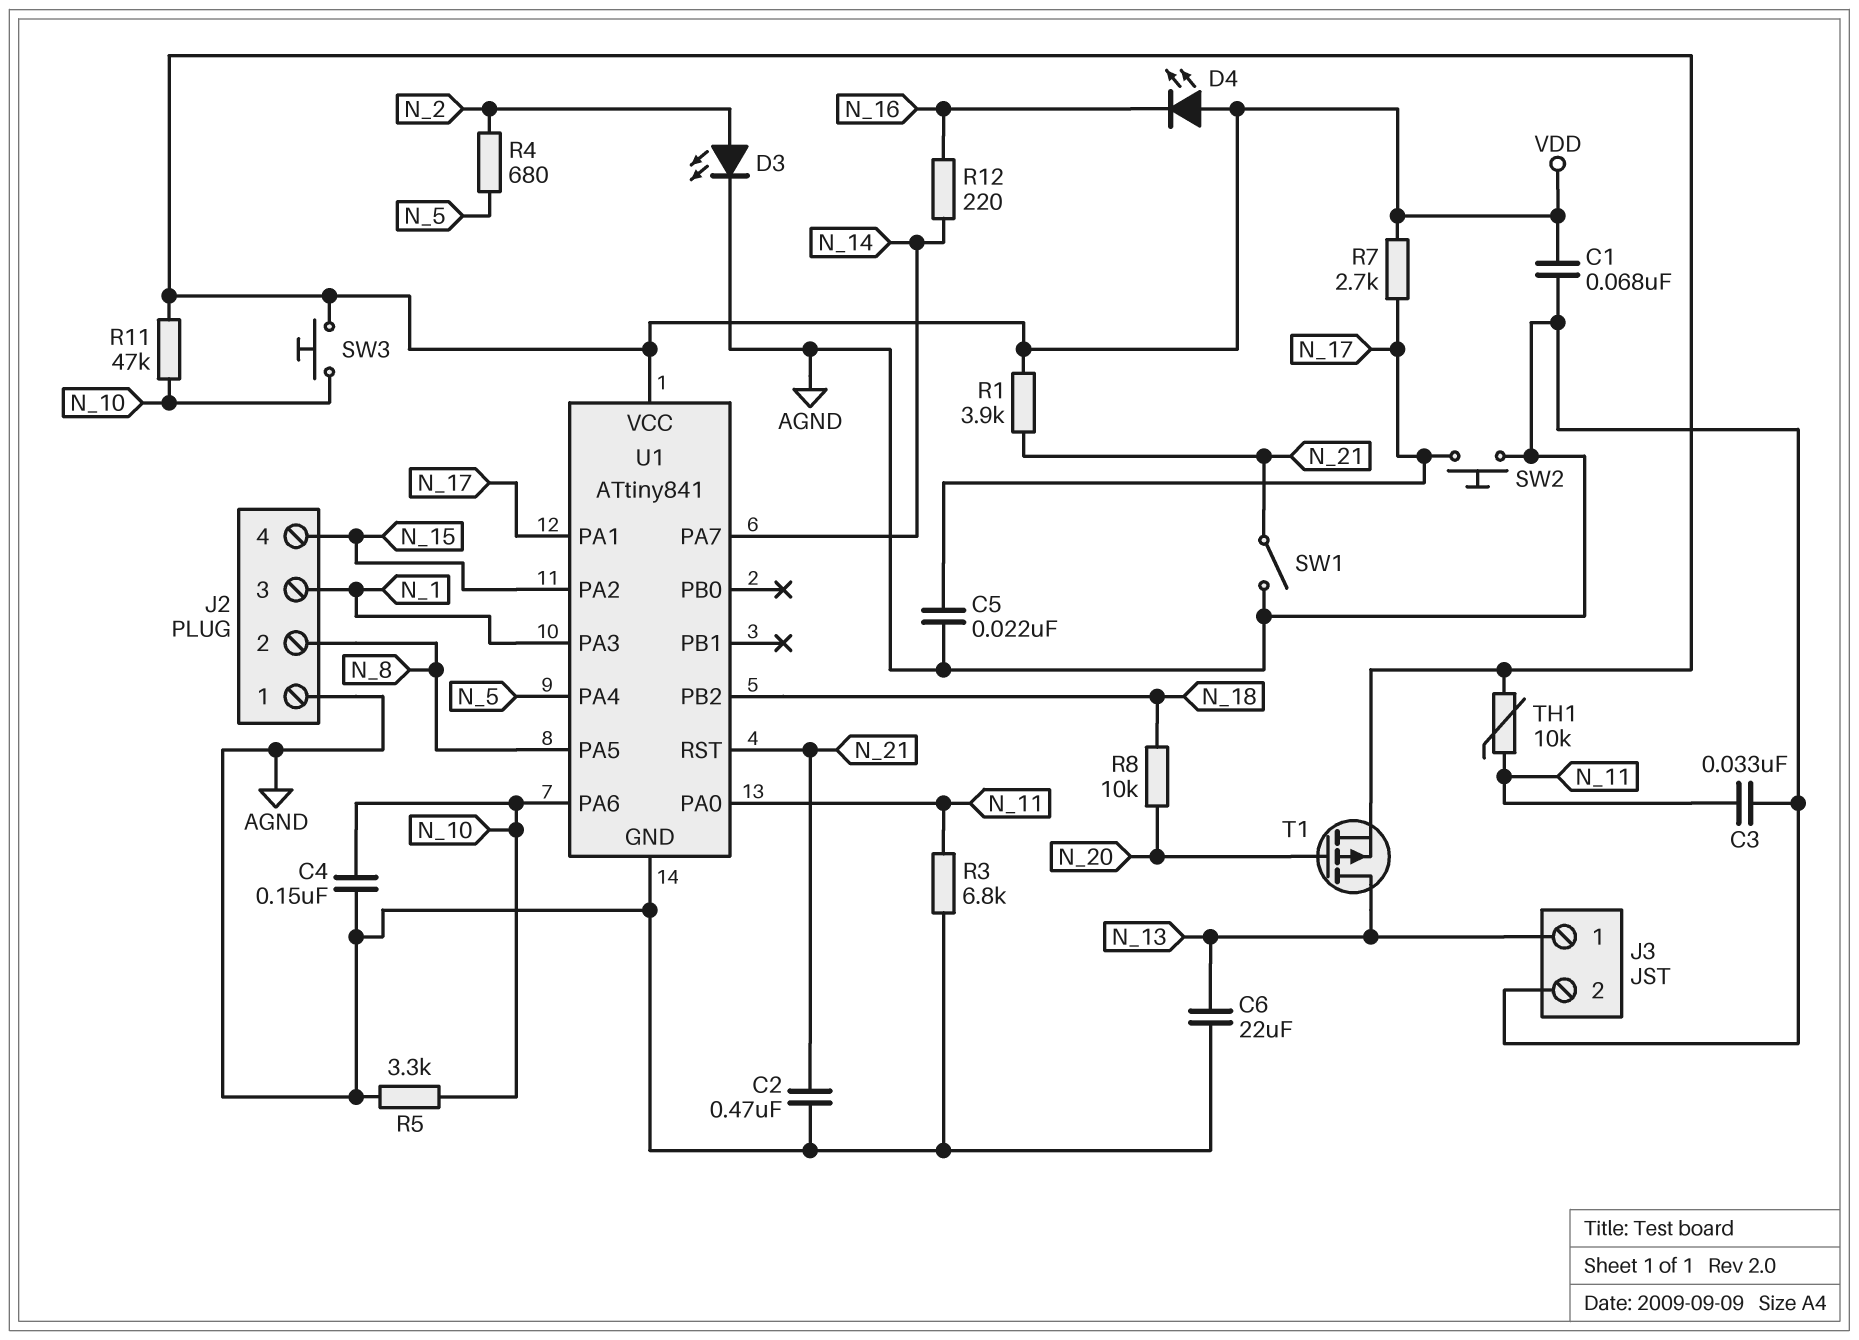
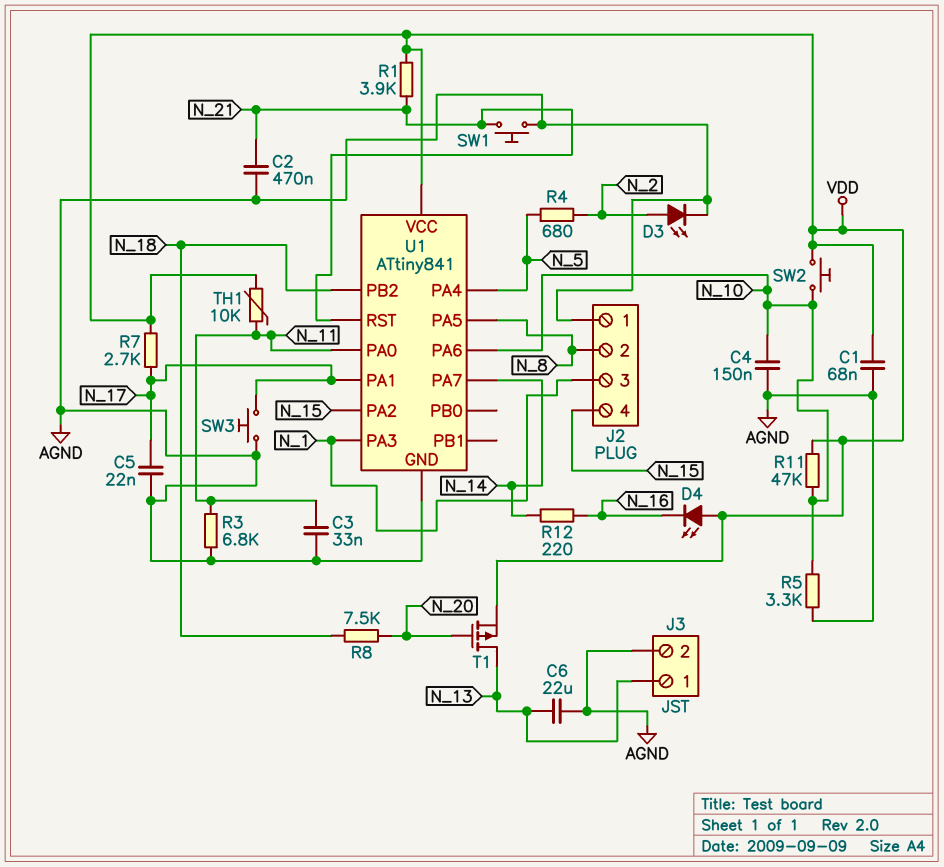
R8: 10k (N_18, N_20) -> 7.5k (N_18, N_20)
SW1: switch (AGND, N_21) -> button (AGND, N_21)
SW2: button (AGND, N_17) -> button (N_10, VDD)
SW3: button (N_10, VDD) -> button (AGND, N_17)

